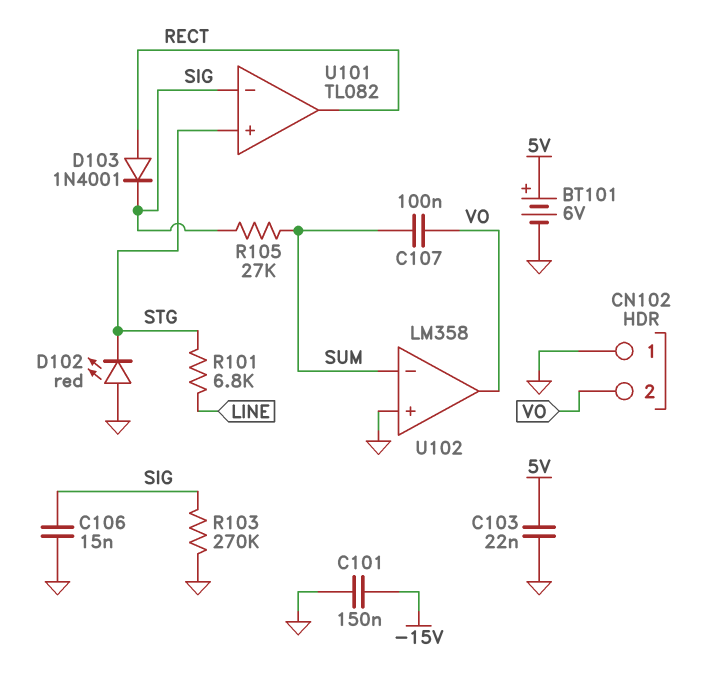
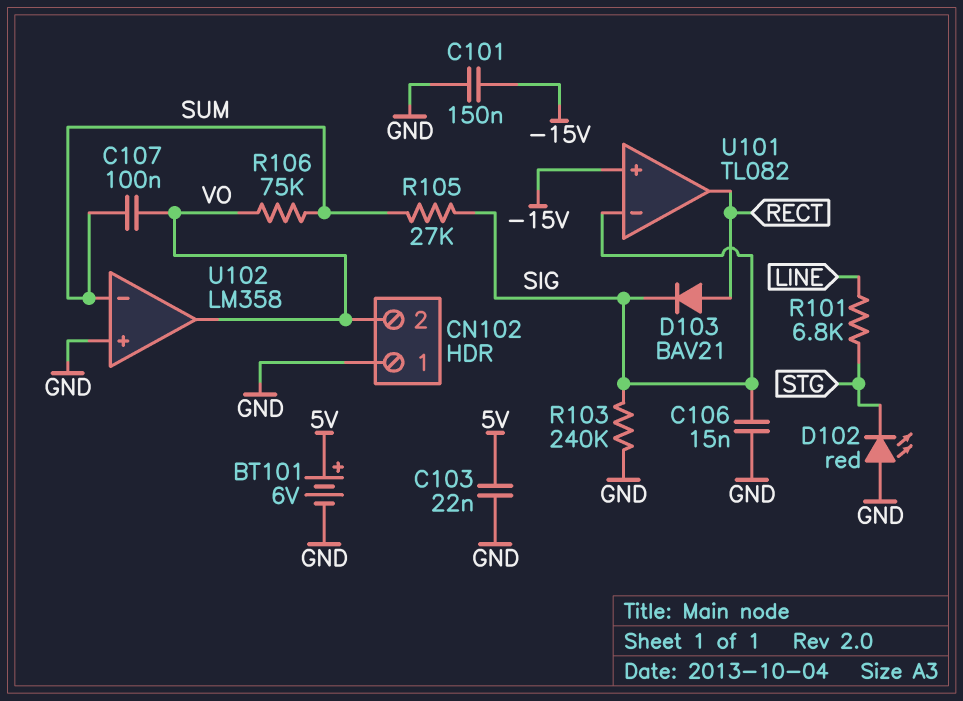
D103: diode 1N4001 (A RECT, K SIG) -> diode BAV21 (A RECT, K SIG)
R103: 270k (GND, SIG) -> 240k (GND, SIG)
R106: none -> 75k (SUM, VO)
U101 pin in+: STG -> -15V

